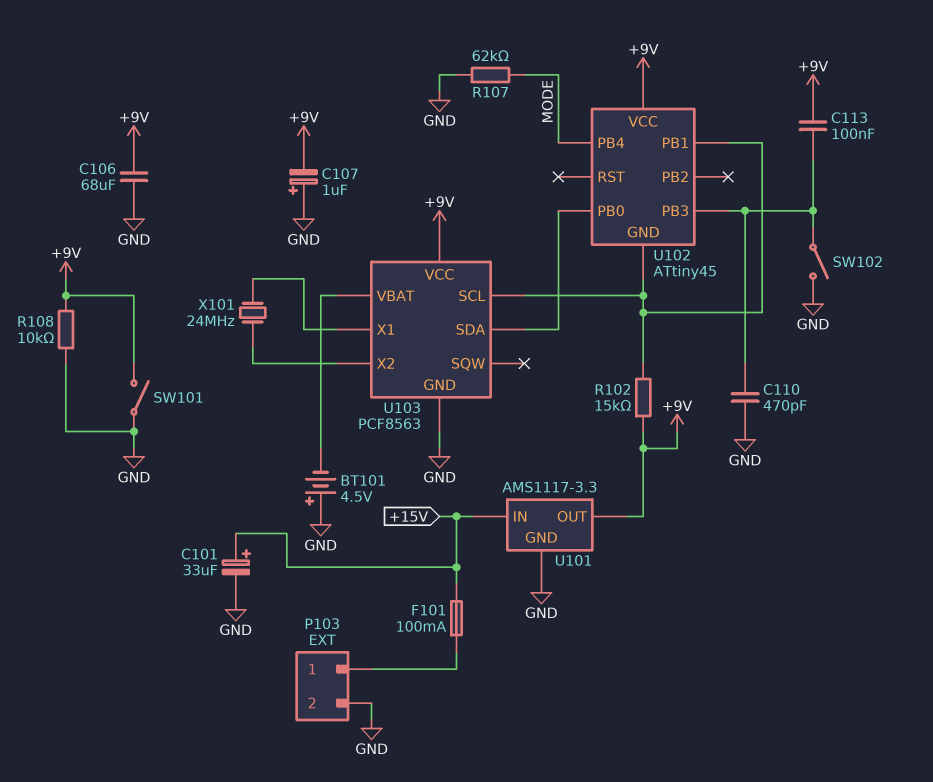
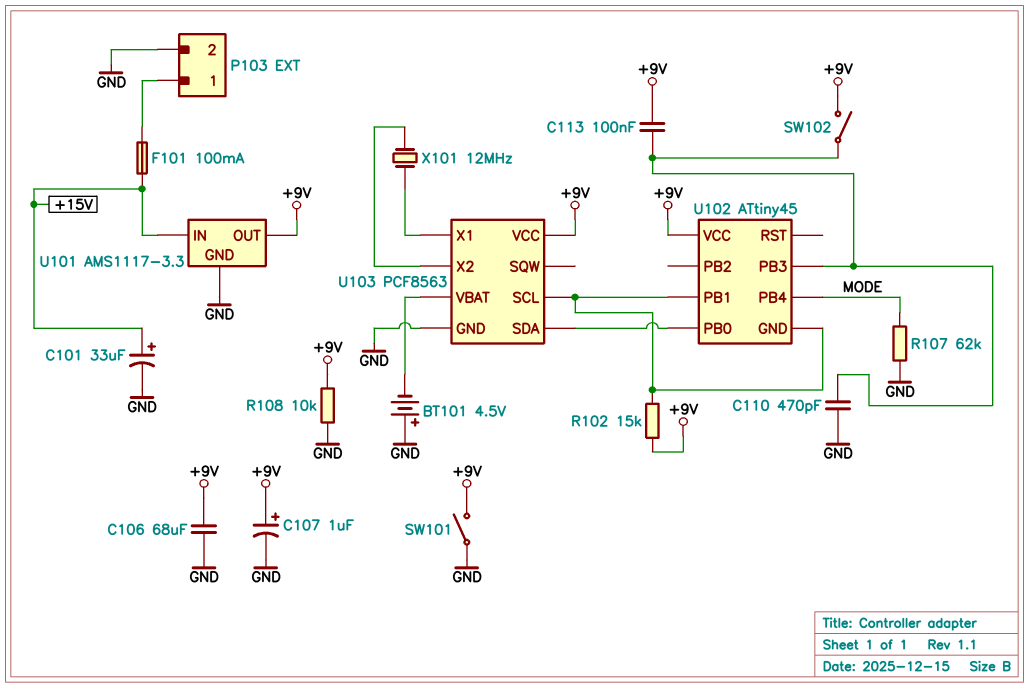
C107: 1uF (plus GND, minus +9V) -> 1uF (plus +9V, minus GND)
SW102: switch (GND, U102/PB3) -> switch (+9V, U102/PB3)
X101: 24MHz (U103/X1, U103/X2) -> 12MHz (U103/X1, U103/X2)

